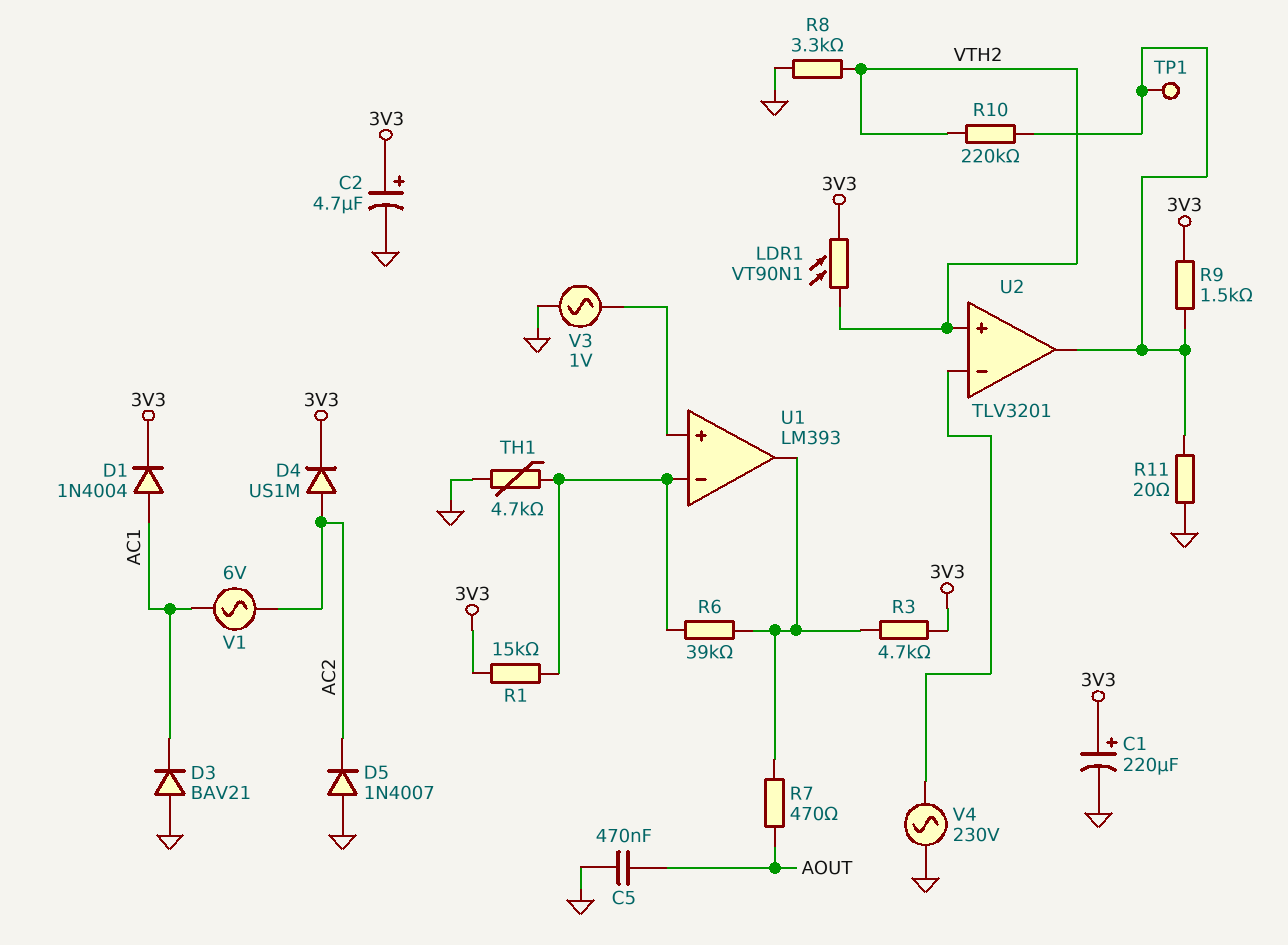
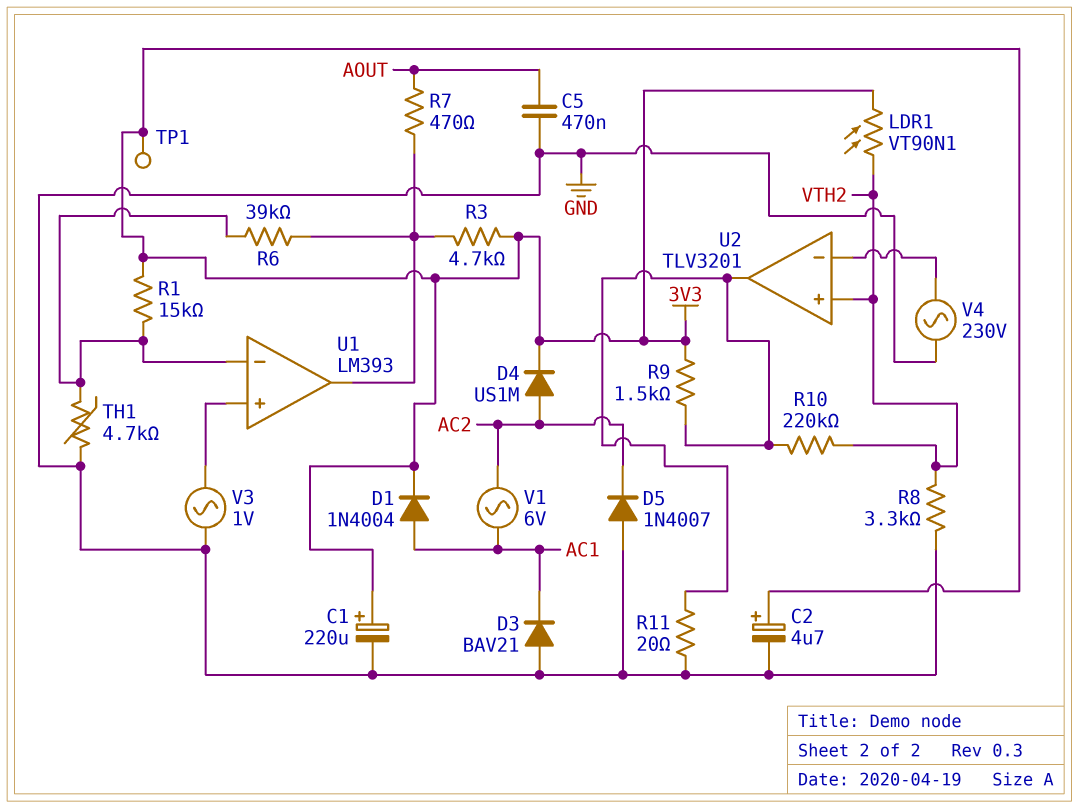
TP1: test point (U2/out) -> test point (3V3)

